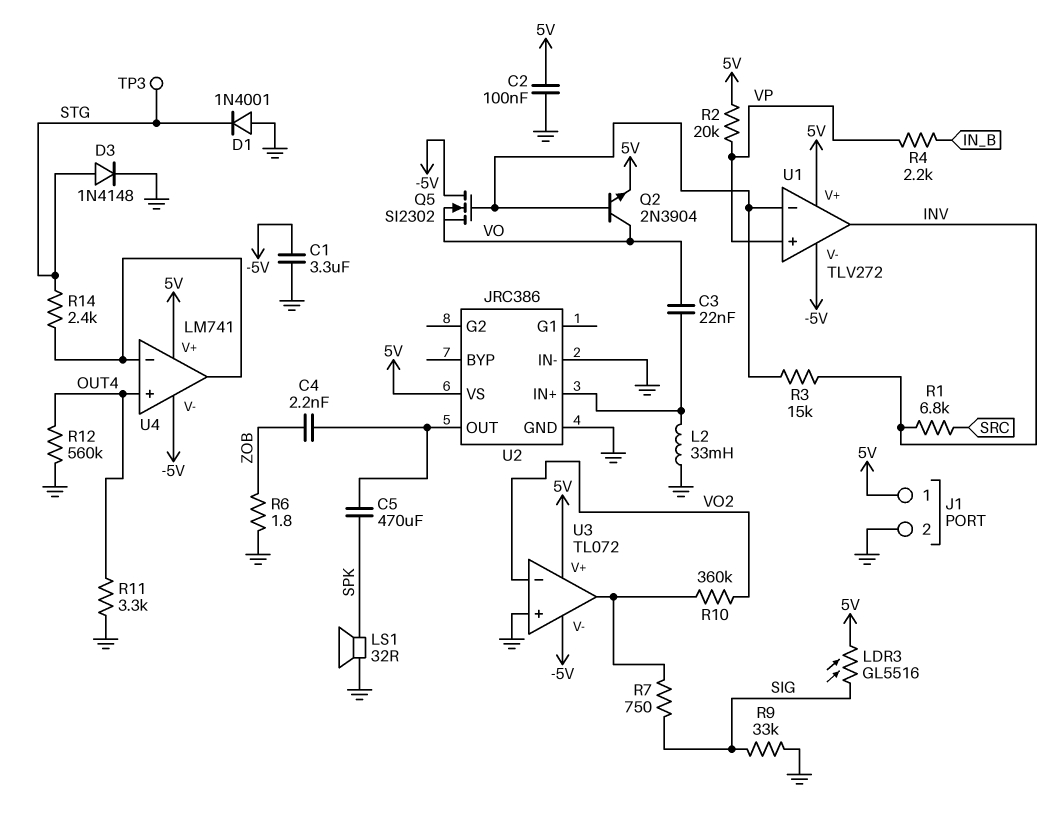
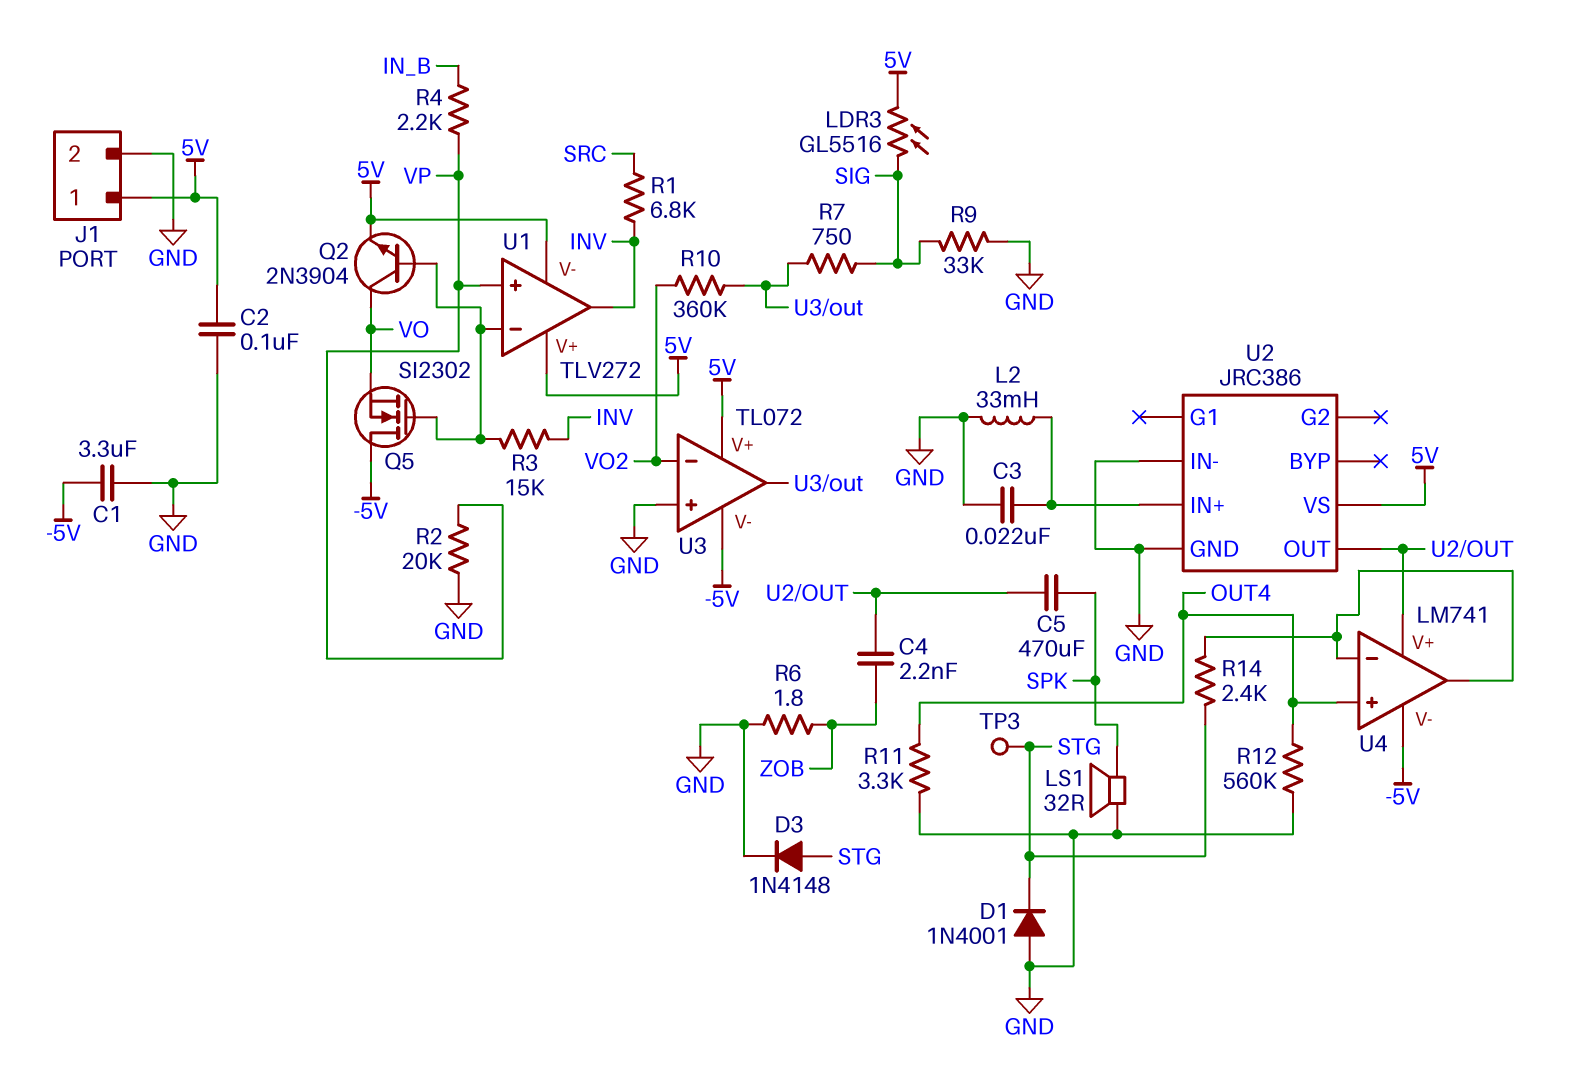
C3: 22nF (U2/IN+, VO) -> 22nF (GND, U2/IN+)
R2: 20k (5V, VP) -> 20k (GND, VP)
U1 pin V-: -5V -> 5V
U4 pin V+: 5V -> U2/OUT

